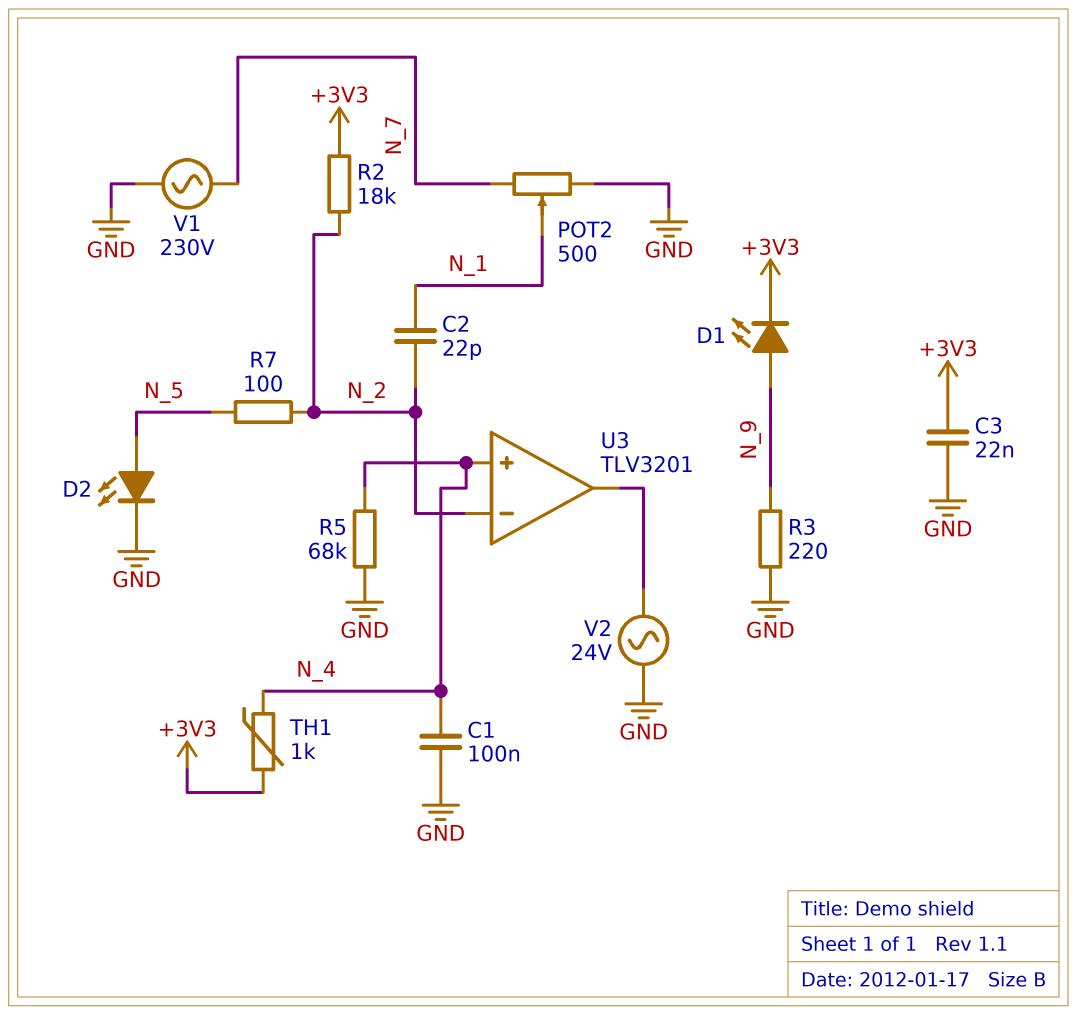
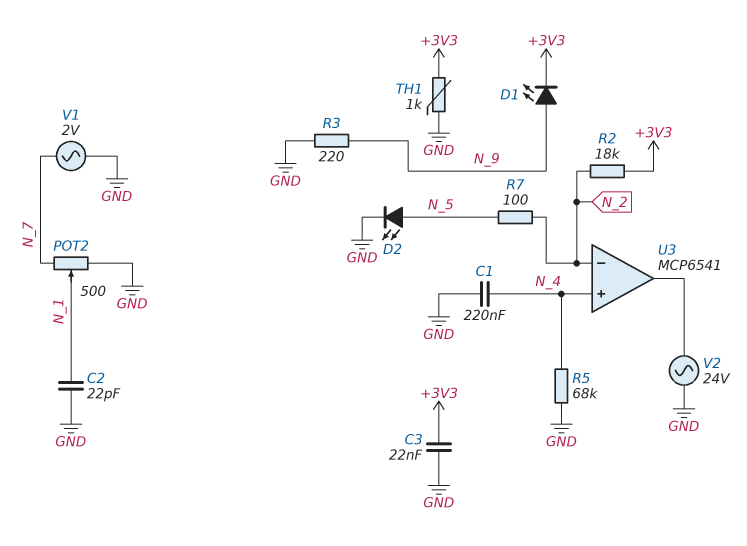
C1: 100nF (GND, N_4) -> 220nF (GND, N_4)
C2: 22pF (N_1, N_2) -> 22pF (GND, N_1)
TH1: 1k (+3V3, N_4) -> 1k (+3V3, GND)
U3: TLV3201 -> MCP6541
V1: AC 230V (GND, N_7) -> AC 2V (GND, N_7)

